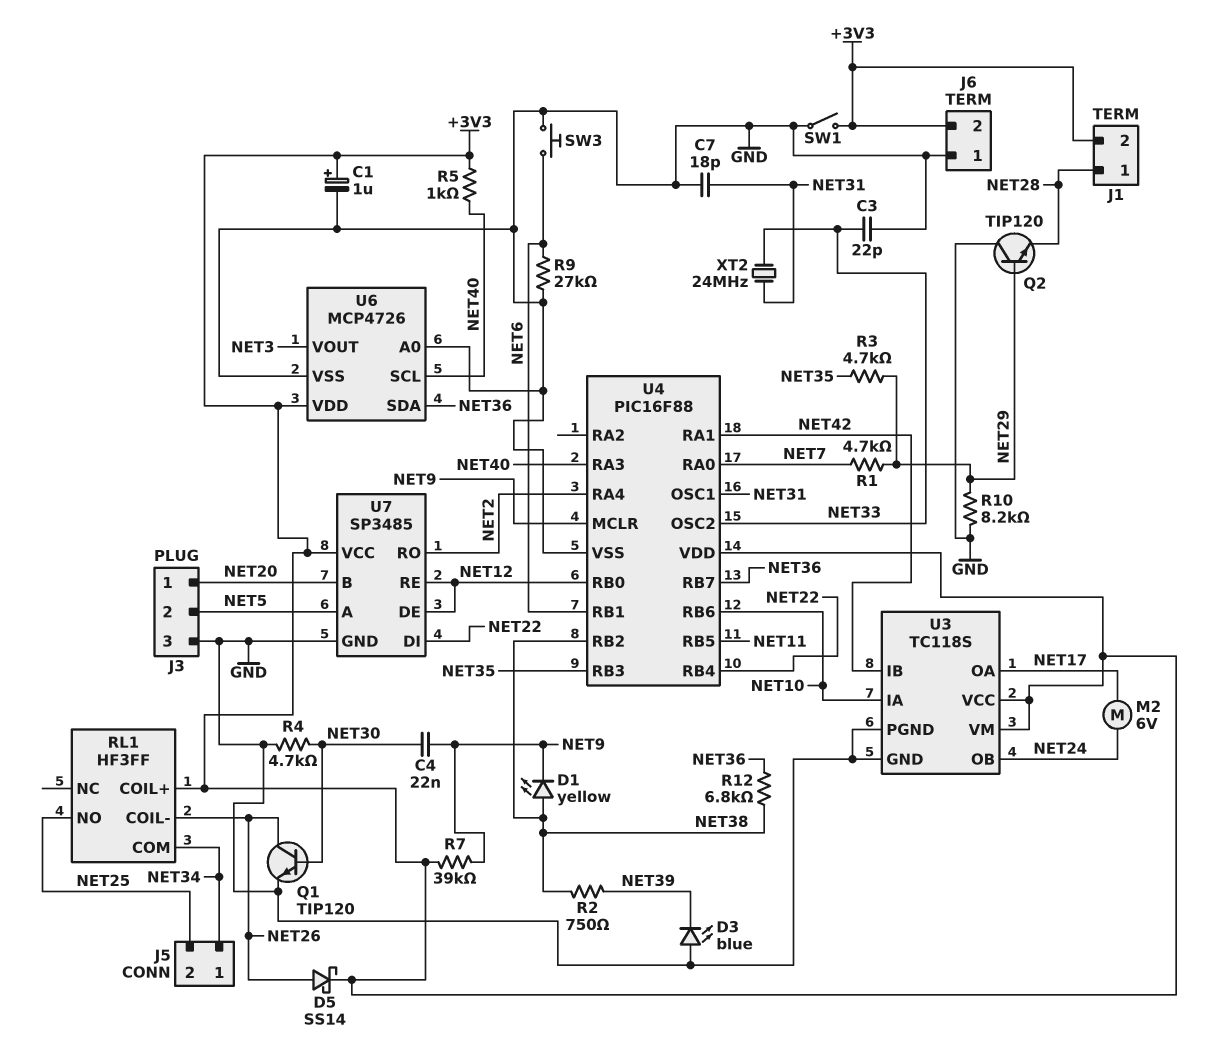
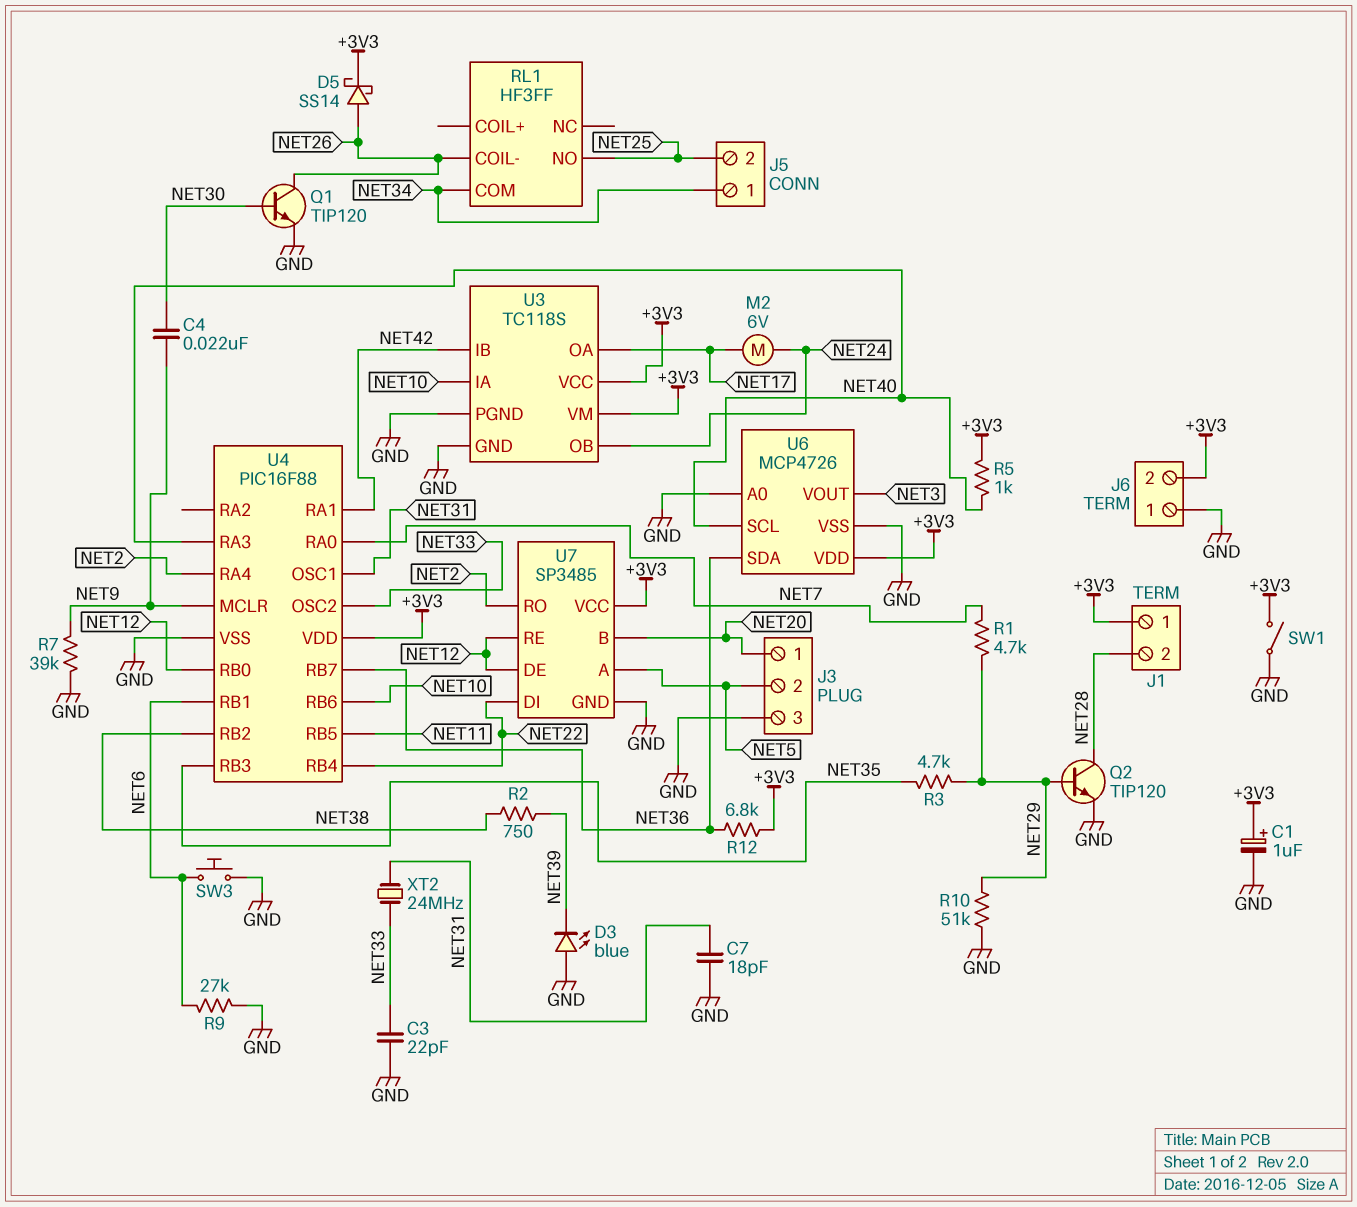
D1: LED yellow (A NET38, K NET9) -> none
J1 pin 1: NET28 -> +3V3
J1 pin 2: +3V3 -> NET28
Q2: NPN TIP120 (B NET29, C GND, E NET28) -> NPN TIP120 (B NET29, C NET28, E GND)
R4: 4.7k (GND, NET30) -> none
R7: 39k (+3V3, NET9) -> 39k (GND, NET9)
R10: 8.2k (GND, NET29) -> 51k (GND, NET29)
R12: 6.8k (NET36, NET38) -> 6.8k (+3V3, NET36)
RL1 pin COIL+: +3V3 -> none

